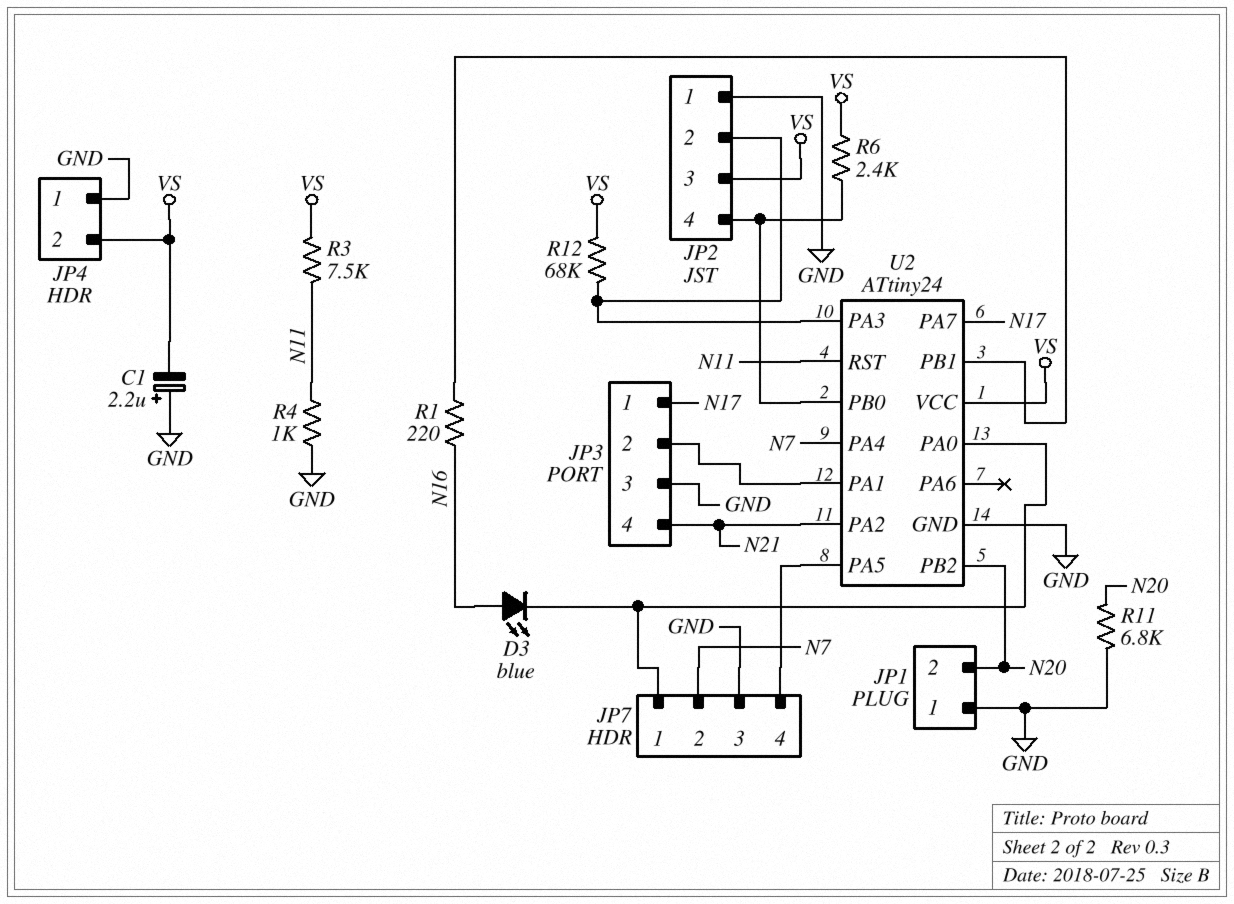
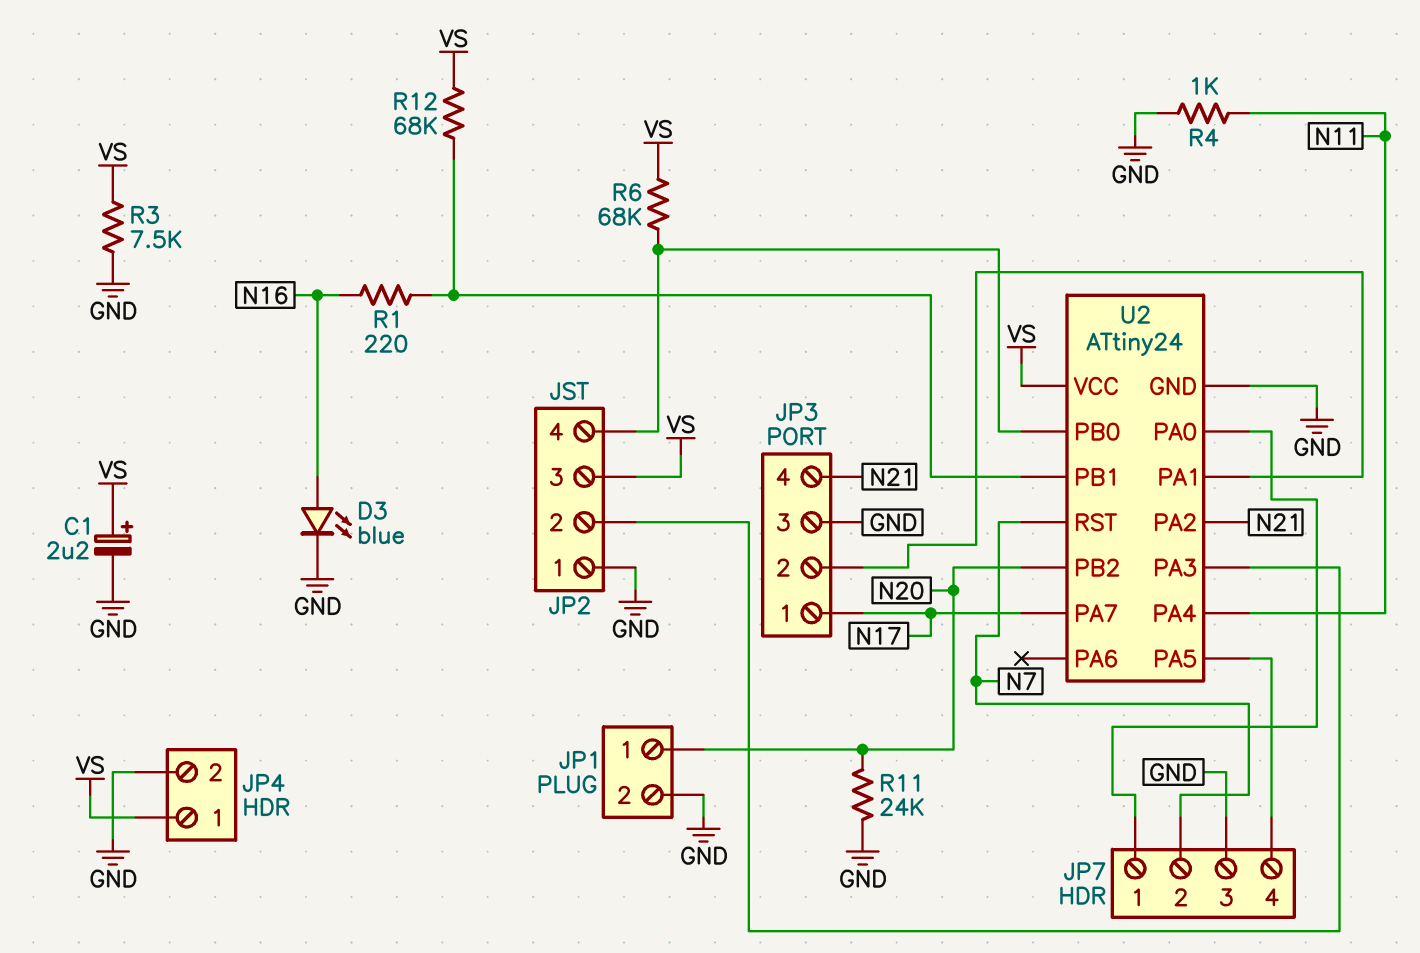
C1: 2.2uF (plus GND, minus VS) -> 2.2uF (plus VS, minus GND)
D3: LED blue (A N16, K JP7/1) -> LED blue (A N16, K GND)
JP1 pin 1: GND -> N20
JP1 pin 2: N20 -> GND
JP4 pin 1: GND -> VS
JP4 pin 2: VS -> GND
R3: 7.5k (N11, VS) -> 7.5k (GND, VS)
R6: 2.4k (JP2/4, VS) -> 68k (JP2/4, VS)
R11: 6.8k (GND, N20) -> 24k (GND, N20)
R12: 68k (JP2/2, VS) -> 68k (U2/PB1, VS)
U2 pin PA4: N7 -> N11
U2 pin RST: N11 -> N7

